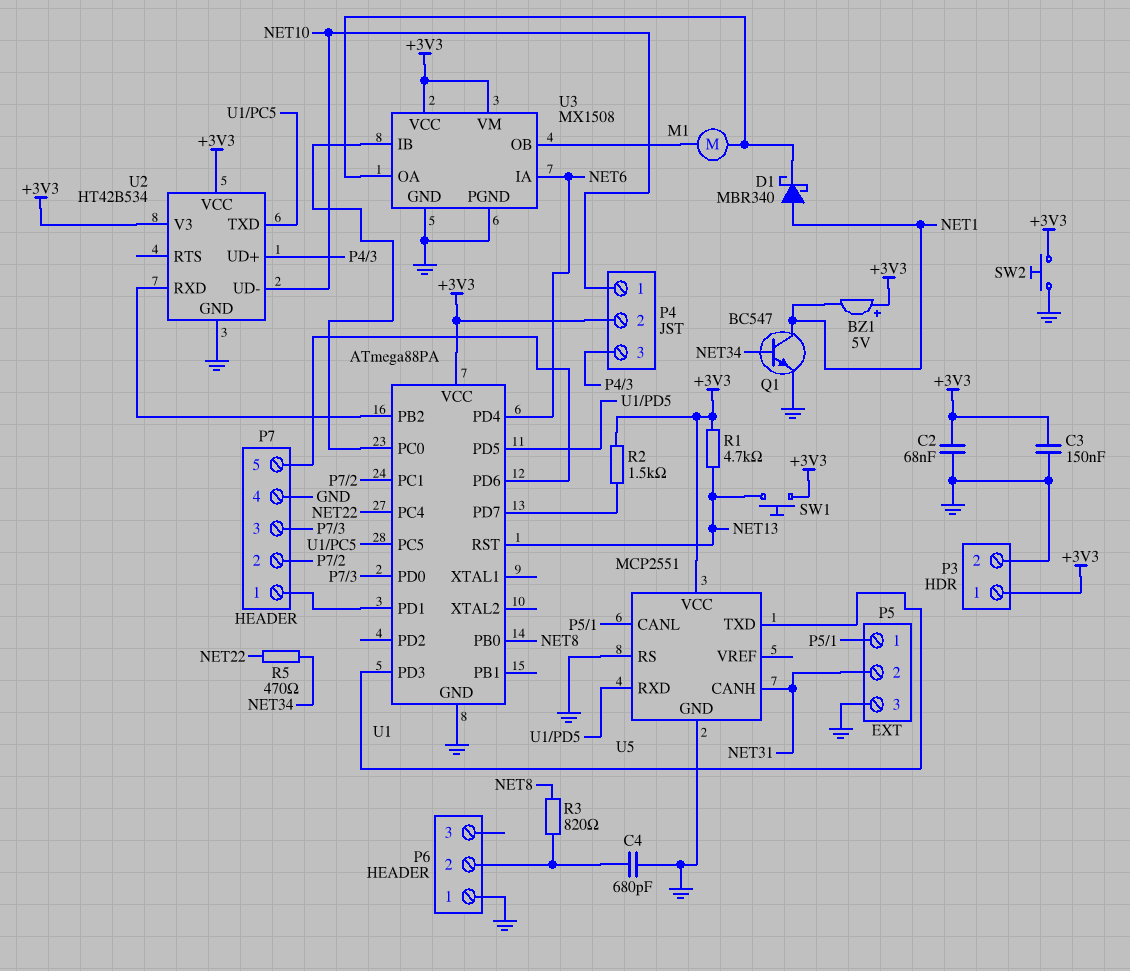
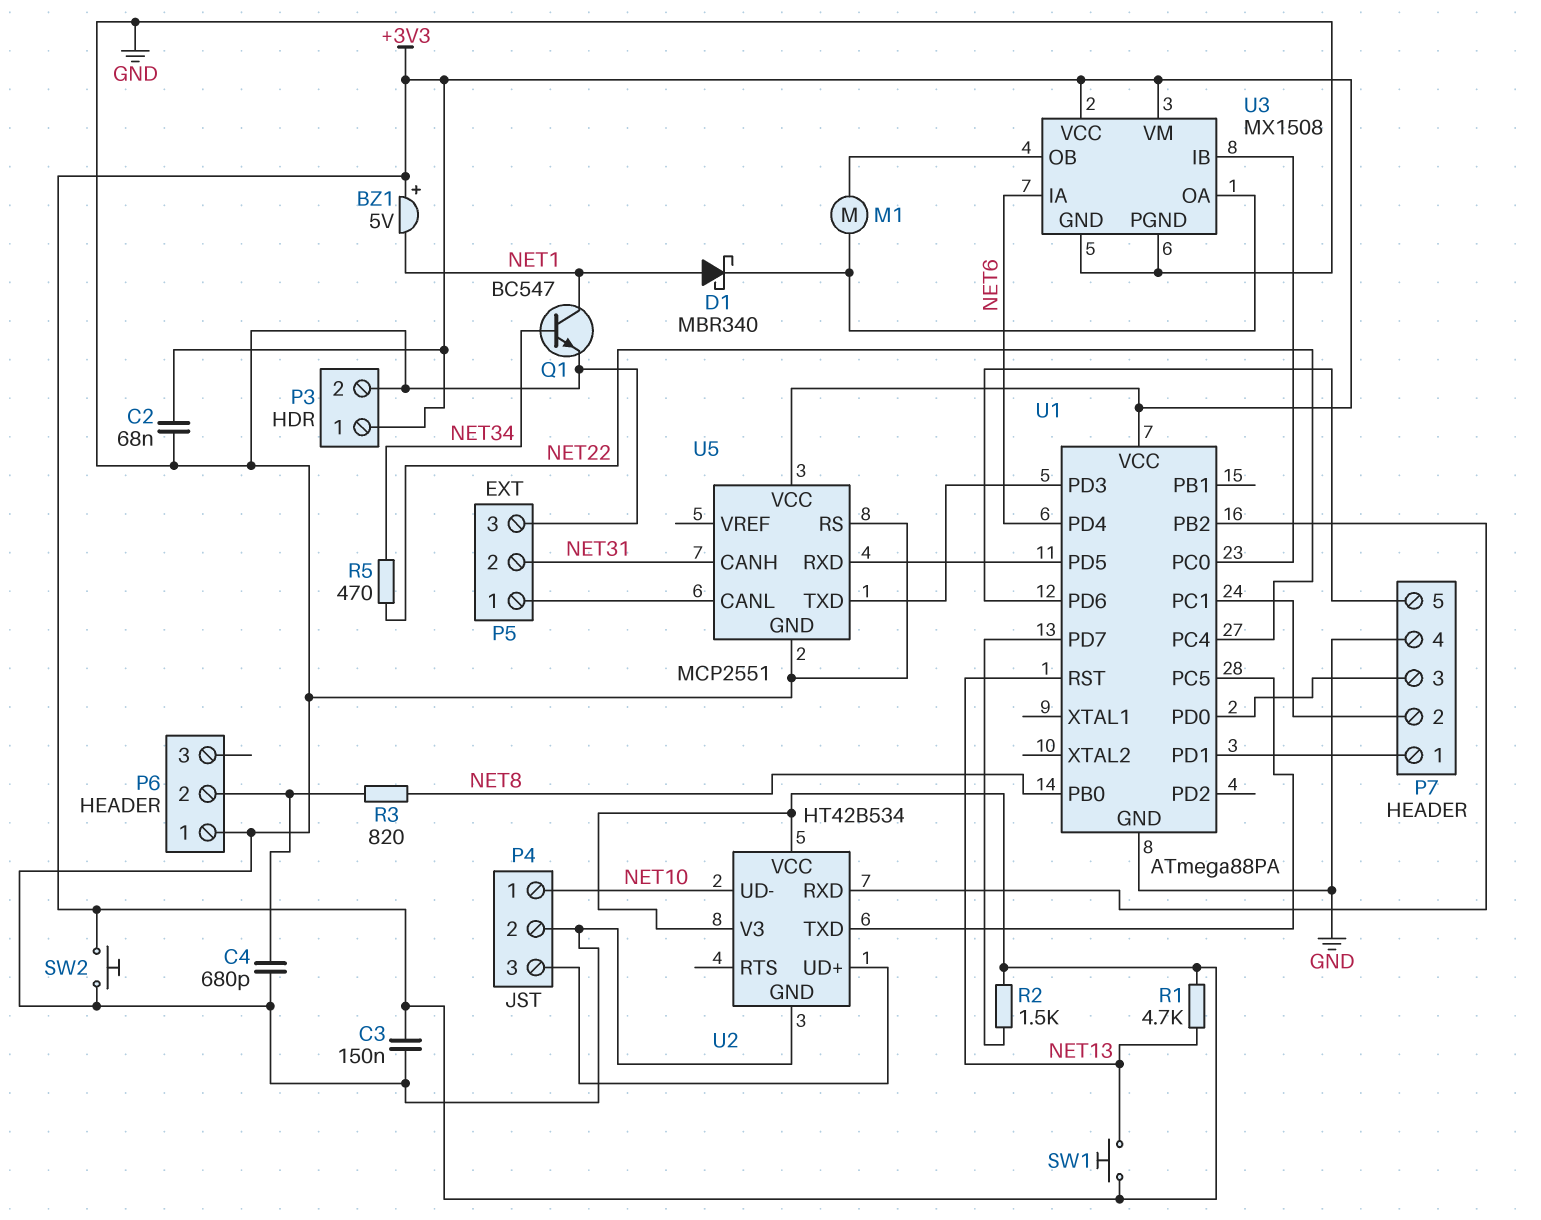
P4 pin 2: +3V3 -> GND

